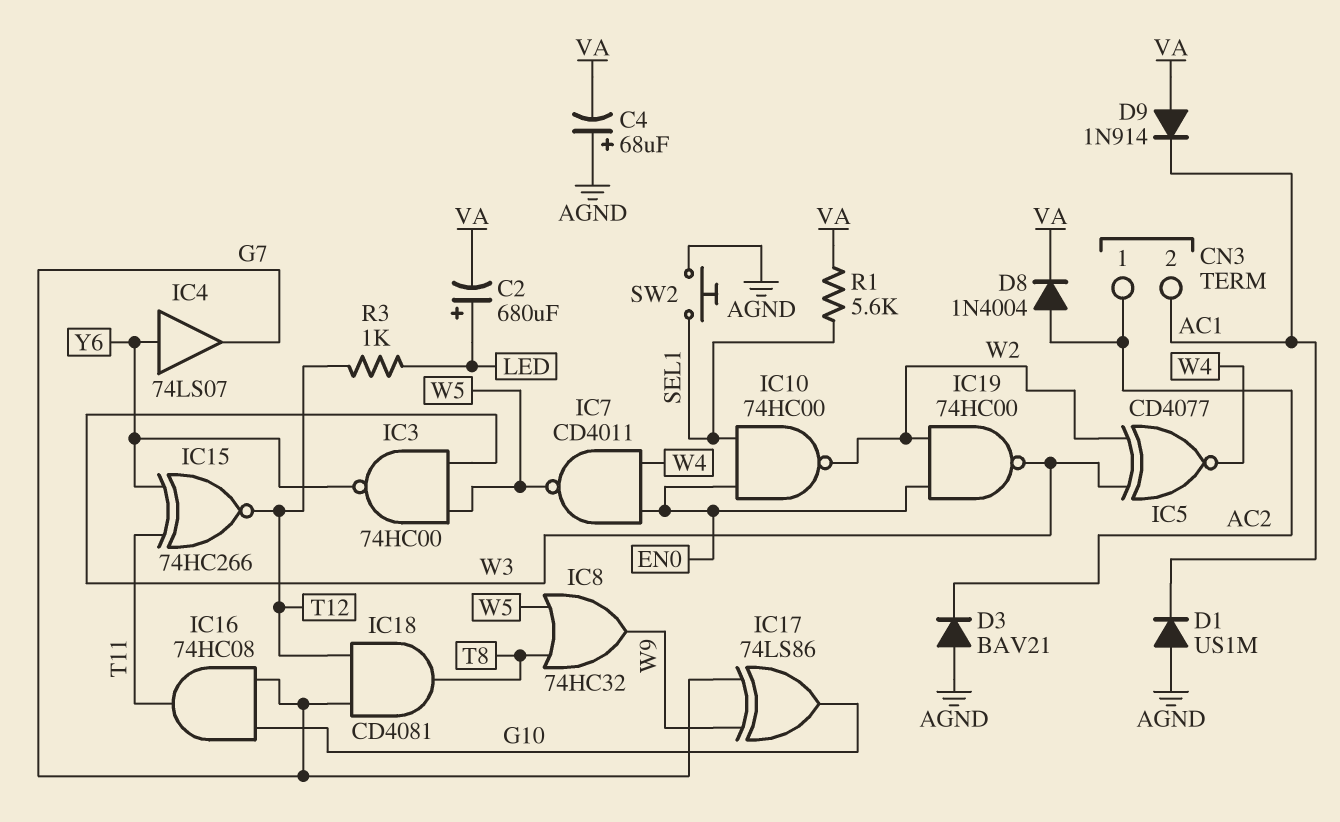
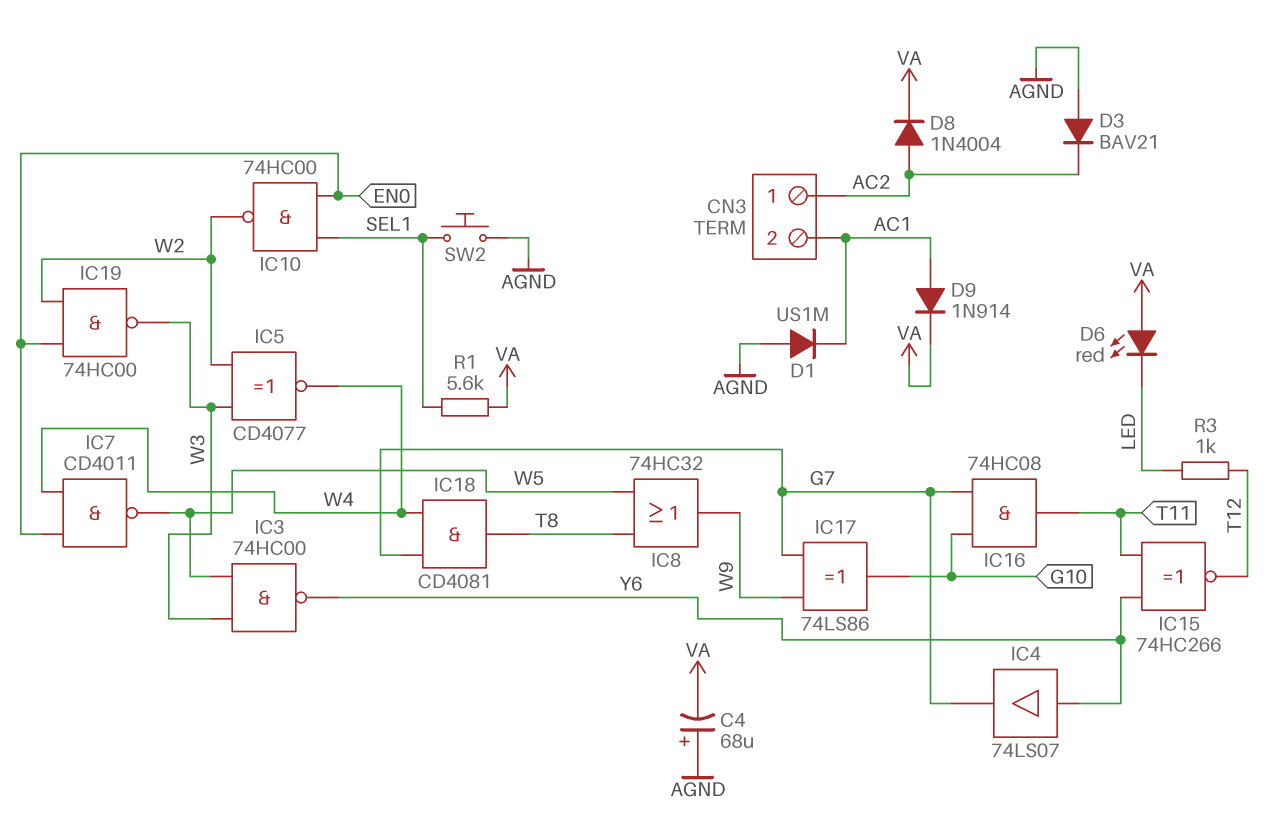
C2: 680uF (plus LED, minus VA) -> none
D6: none -> LED red (A VA, K LED)
D9: diode 1N914 (A VA, K AC1) -> diode 1N914 (A AC1, K VA)
IC18: AND CD4081 (in G7, in T12, out T8) -> AND CD4081 (in G7, in W4, out T8)

